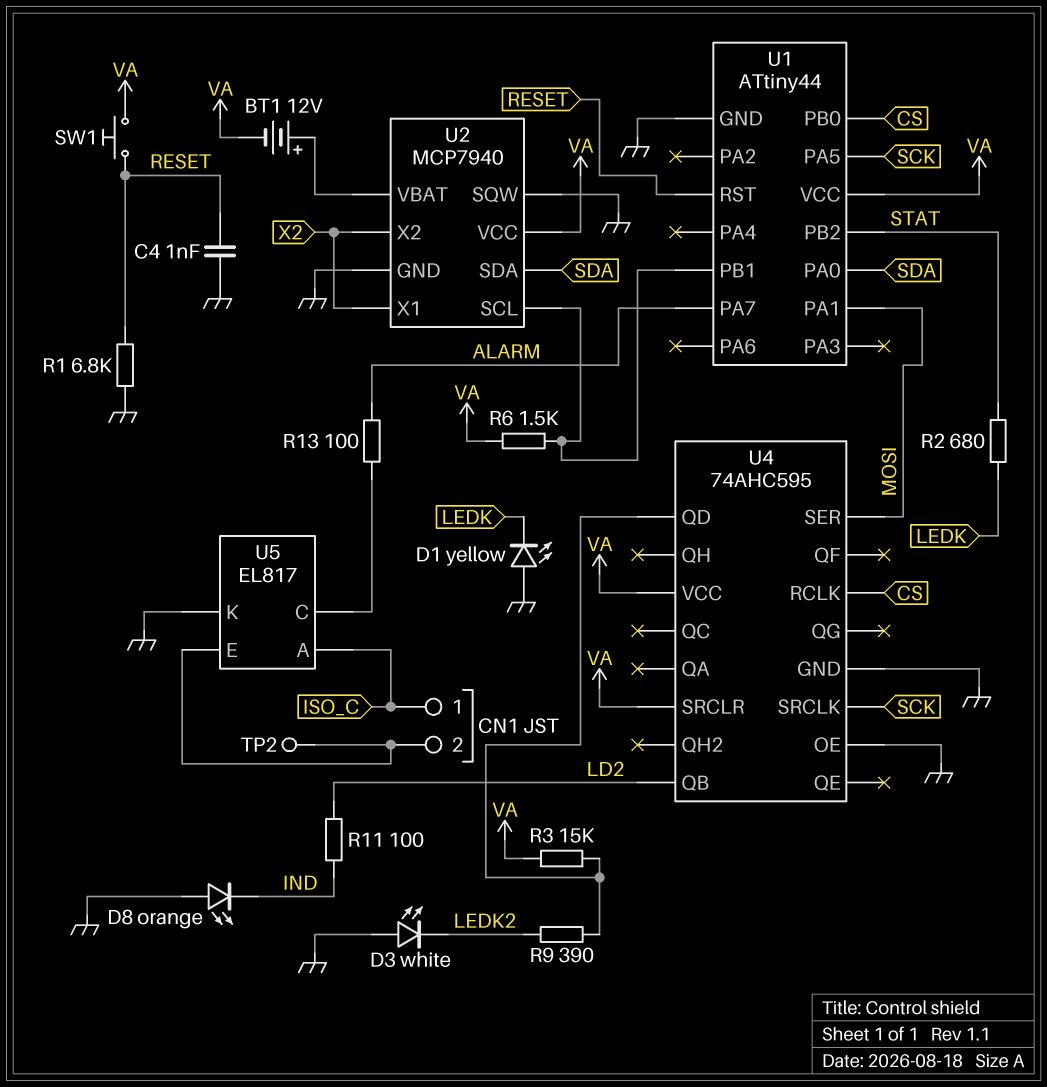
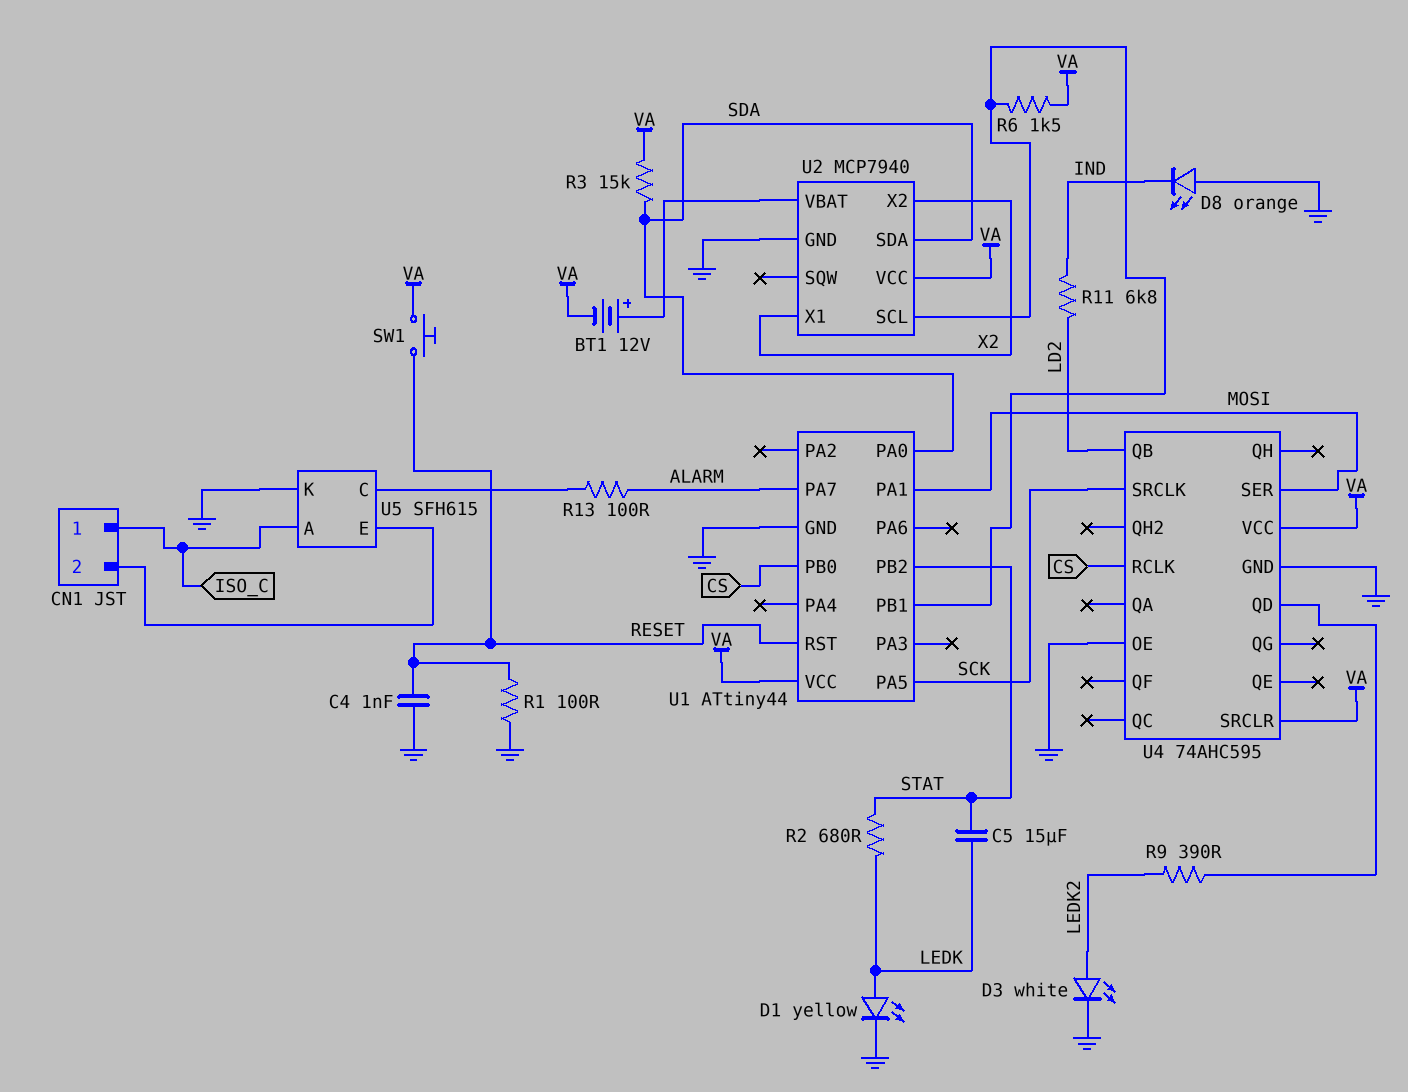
C5: none -> 15uF (LEDK, STAT)
D1: LED yellow (A GND, K LEDK) -> LED yellow (A LEDK, K GND)
D3: LED white (A GND, K LEDK2) -> LED white (A LEDK2, K GND)
R1: 6.8k (GND, RESET) -> 100 (GND, RESET)
R3: 15k (U4/QD, VA) -> 15k (SDA, VA)
R11: 100 (IND, LD2) -> 6.8k (IND, LD2)
TP2: test point (CN1/2) -> none
U2 pin SQW: GND -> none
U5: EL817 -> SFH615

